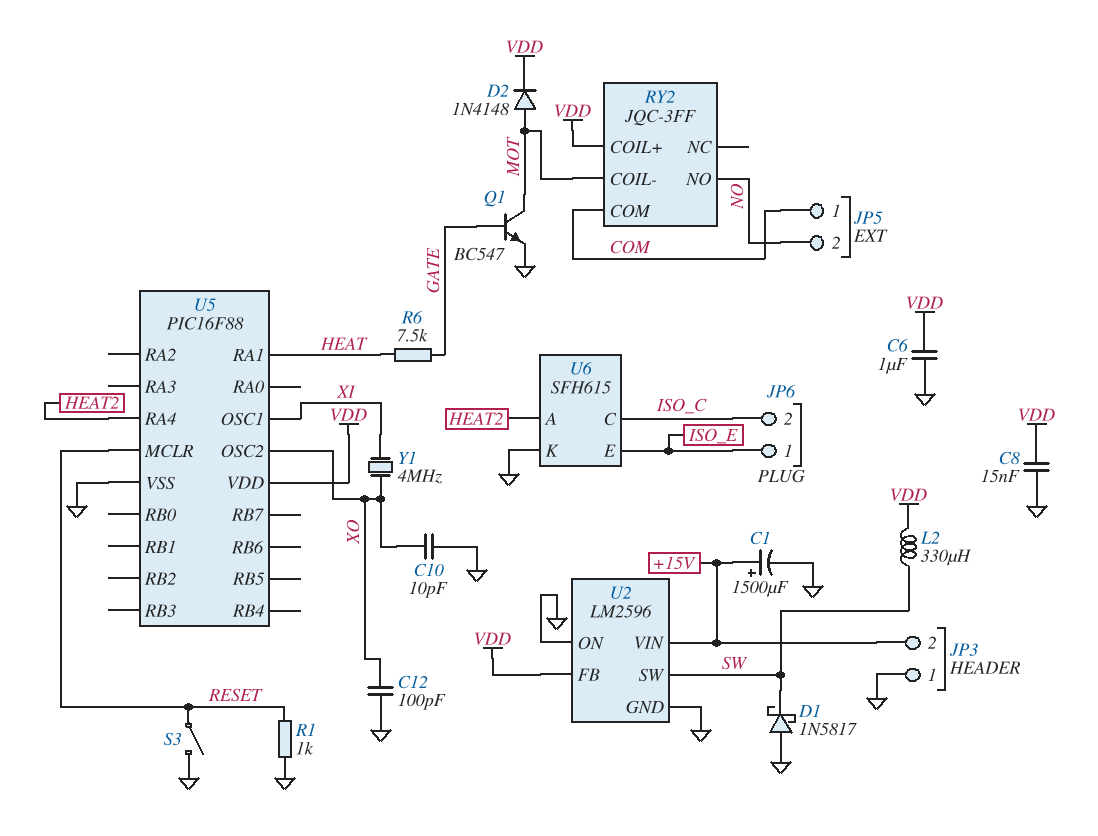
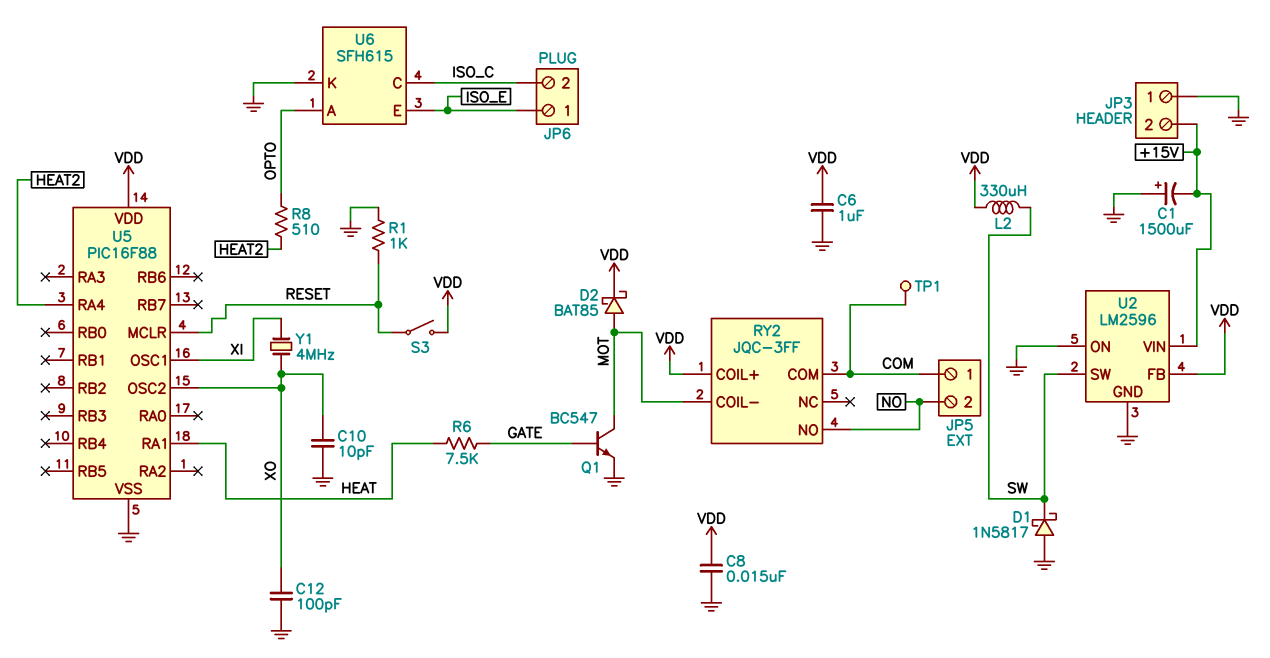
C1: 1500uF (plus +15V, minus GND) -> 1500uF (plus GND, minus +15V)
D2: diode 1N4148 (A MOT, K VDD) -> schottky BAT85 (A MOT, K VDD)
R8: none -> 510 (HEAT2, OPTO)
S3: switch (GND, RESET) -> switch (RESET, VDD)
TP1: none -> test point (COM)
U6 pin A: HEAT2 -> OPTO

